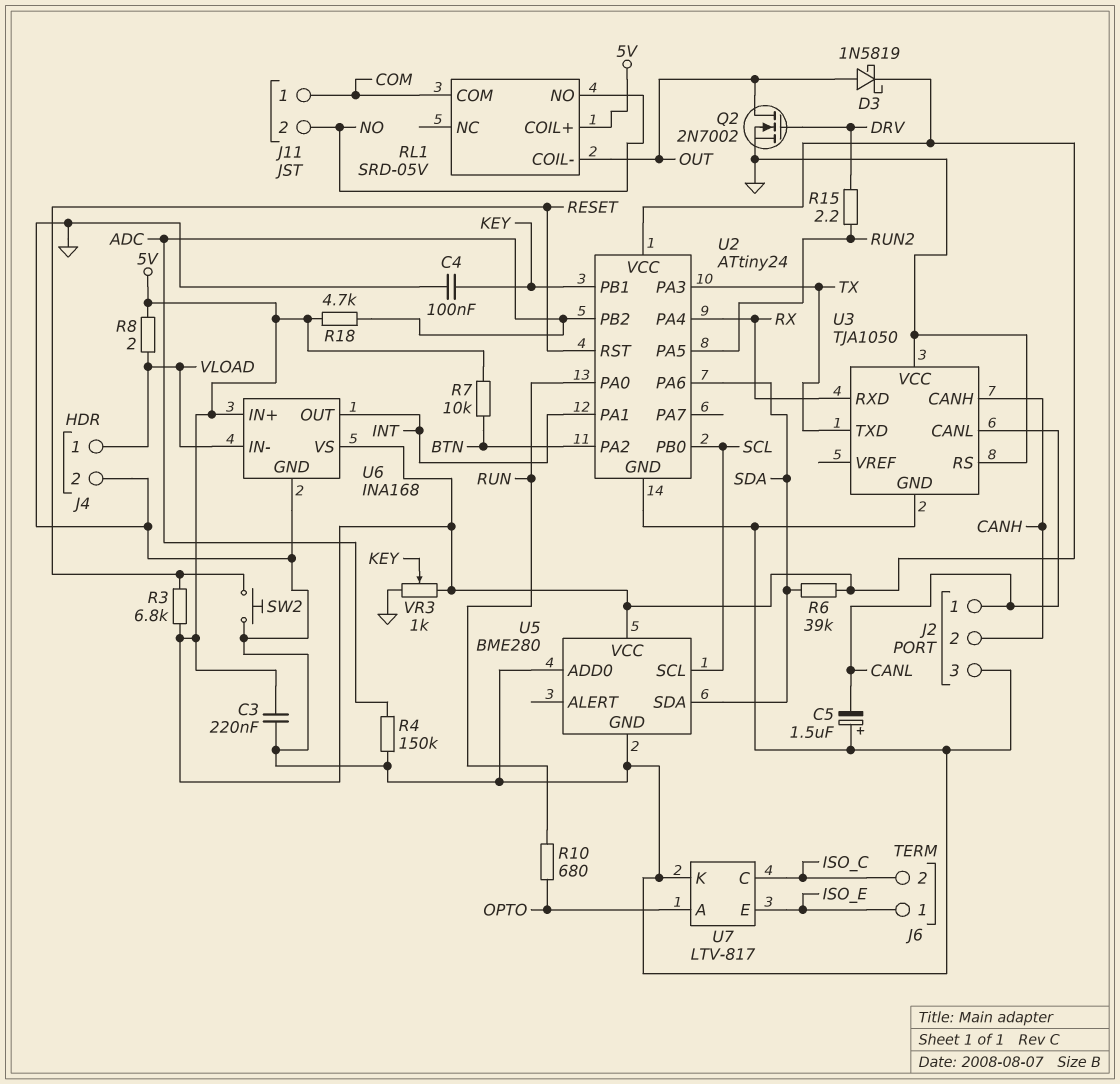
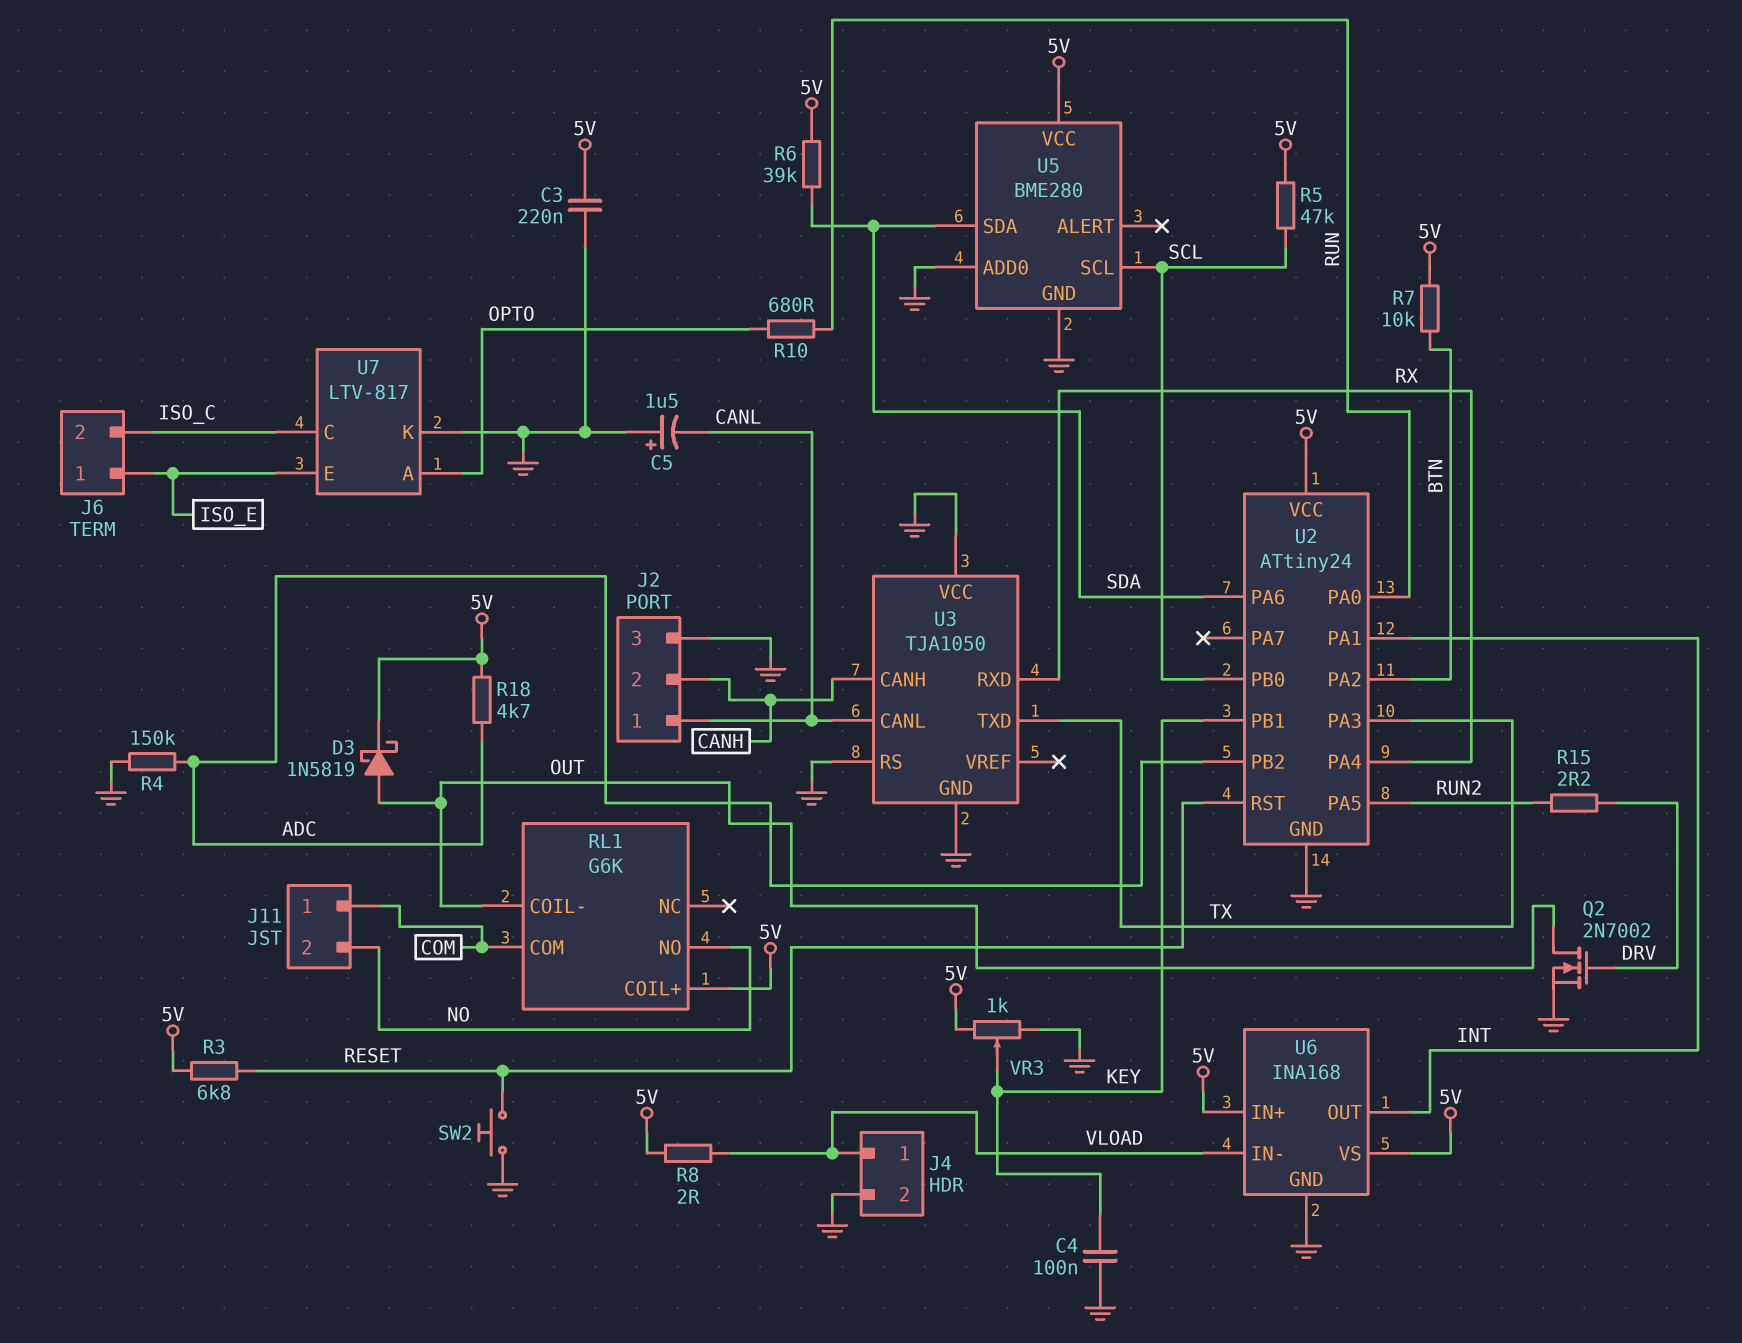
R5: none -> 47k (5V, SCL)
RL1: SRD-05V -> G6K

